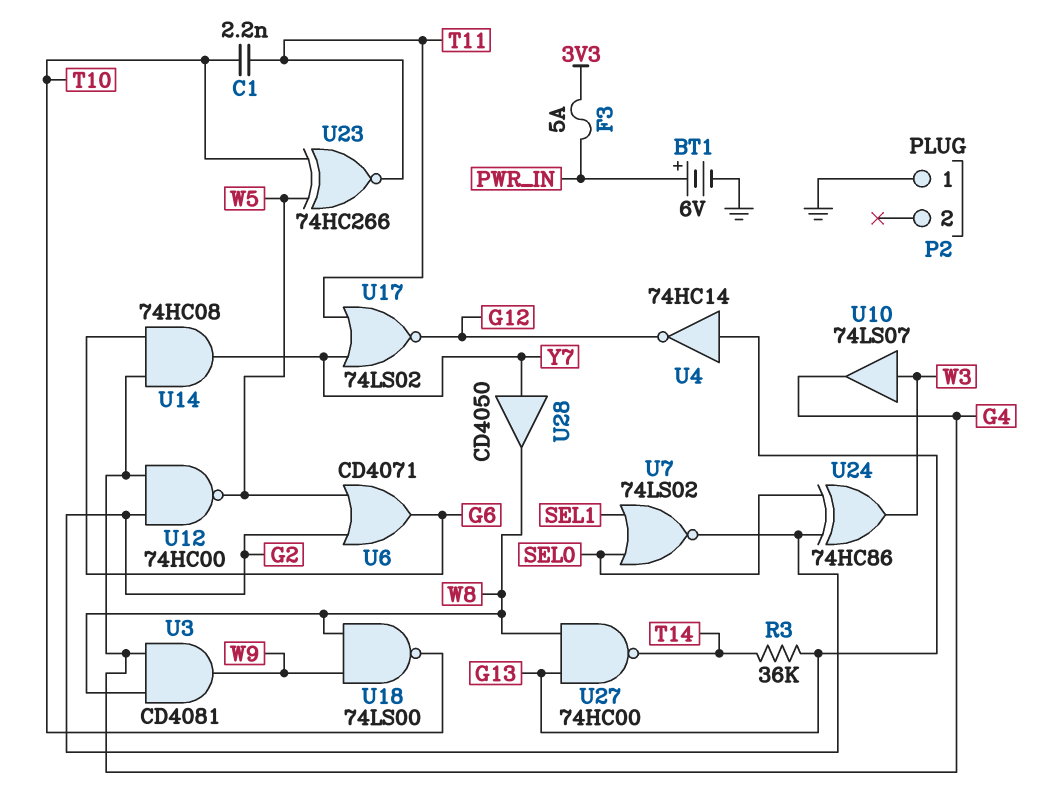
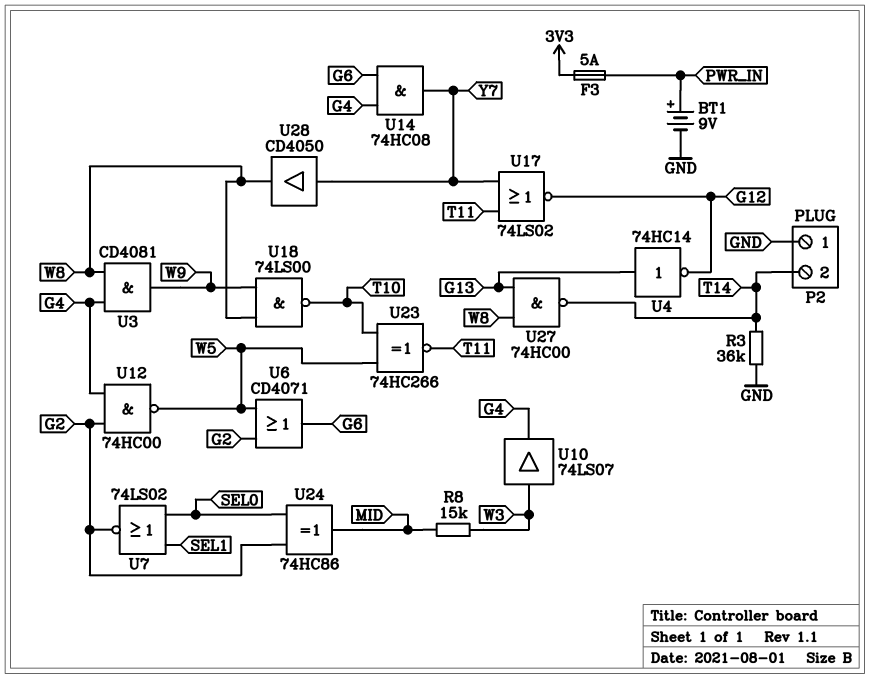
BT1: 6V (plus PWR_IN, minus GND) -> 9V (plus PWR_IN, minus GND)
C1: 2.2nF (T10, T11) -> none
P2 pin 2: none -> T14
R3: 36k (G13, T14) -> 36k (GND, T14)
R8: none -> 15k (MID, W3)
U24: XOR 74HC86 (in G2, in SEL0, out W3) -> XOR 74HC86 (in G2, in SEL0, out MID)

